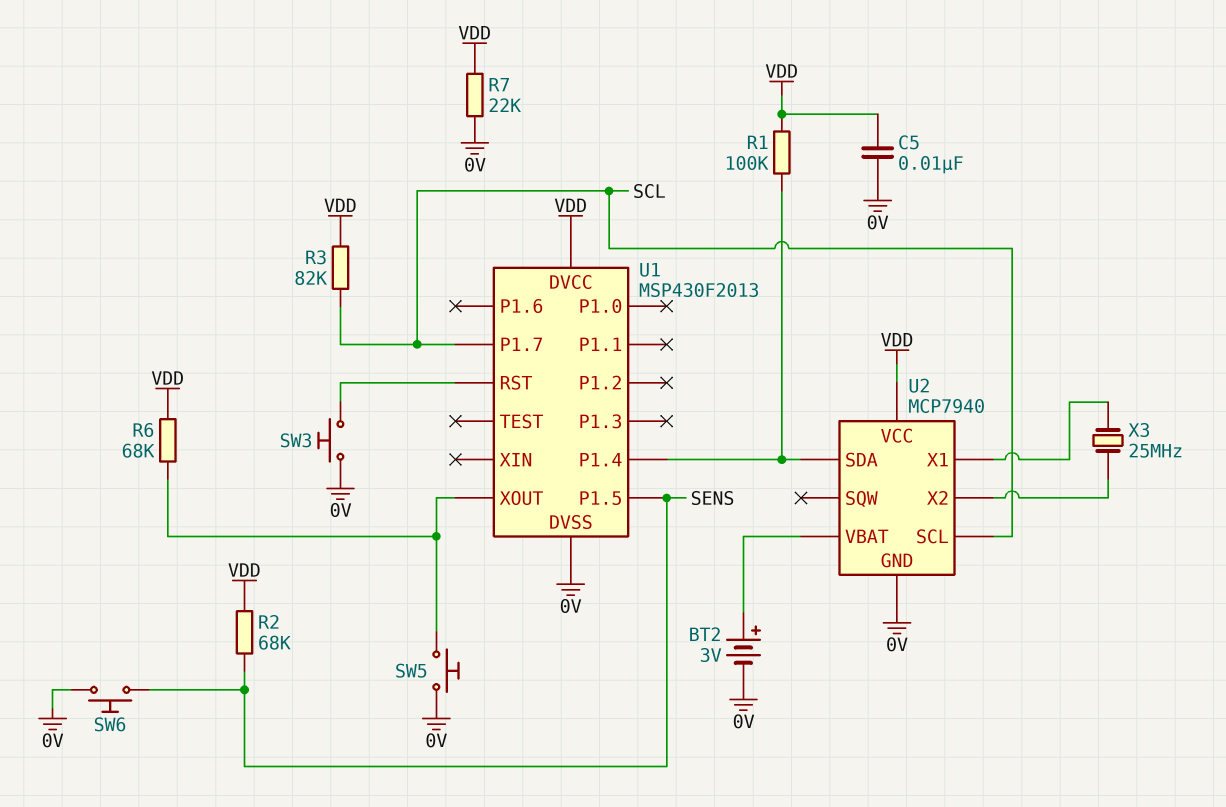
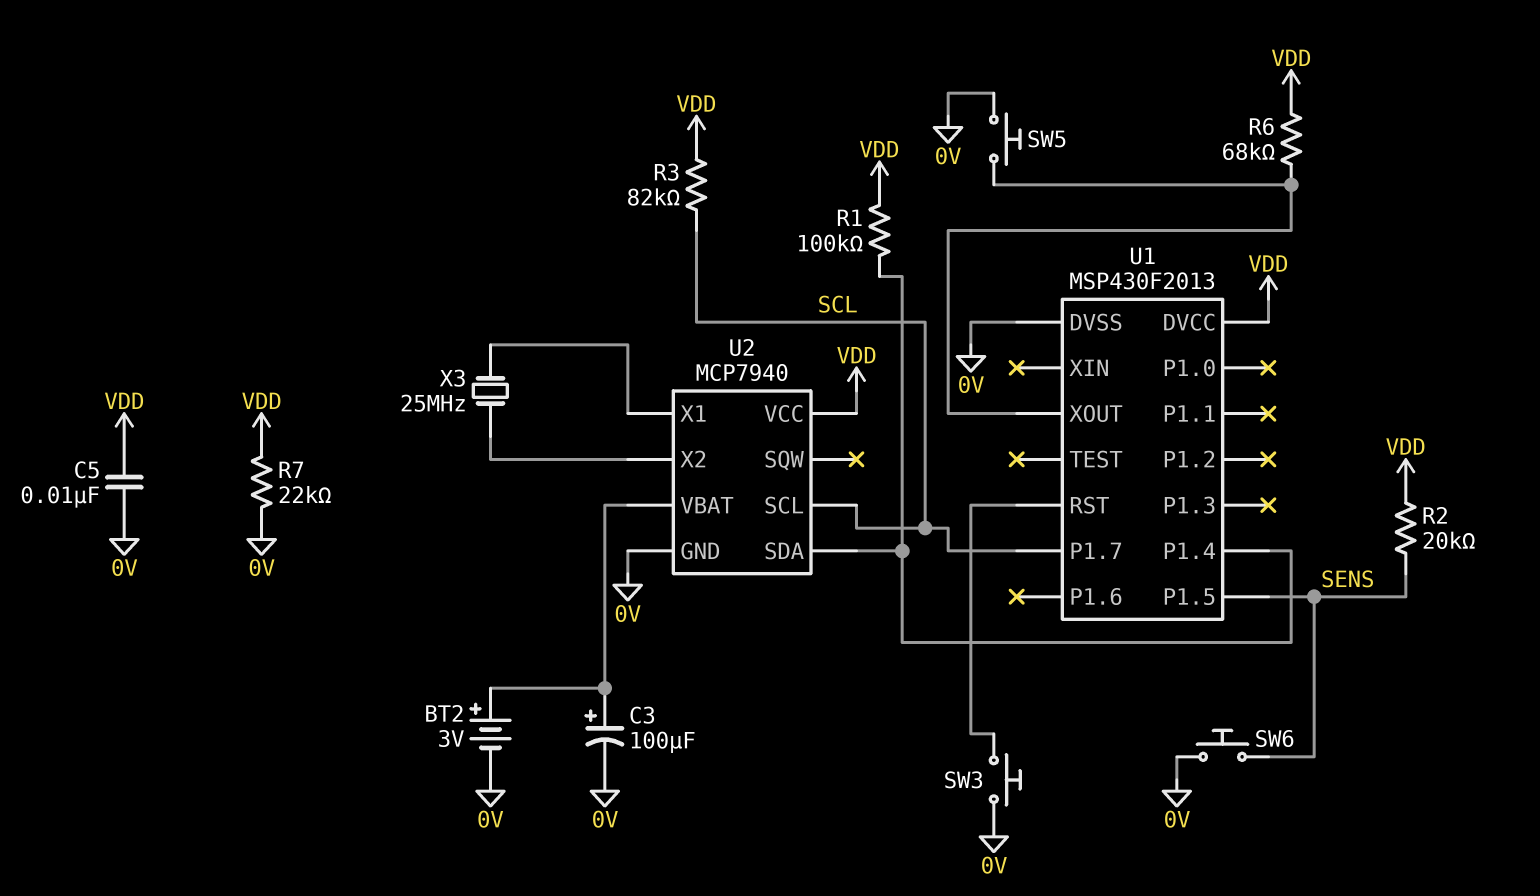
C3: none -> 100uF (plus U2/VBAT, minus 0V)
R2: 68k (SENS, VDD) -> 20k (SENS, VDD)

